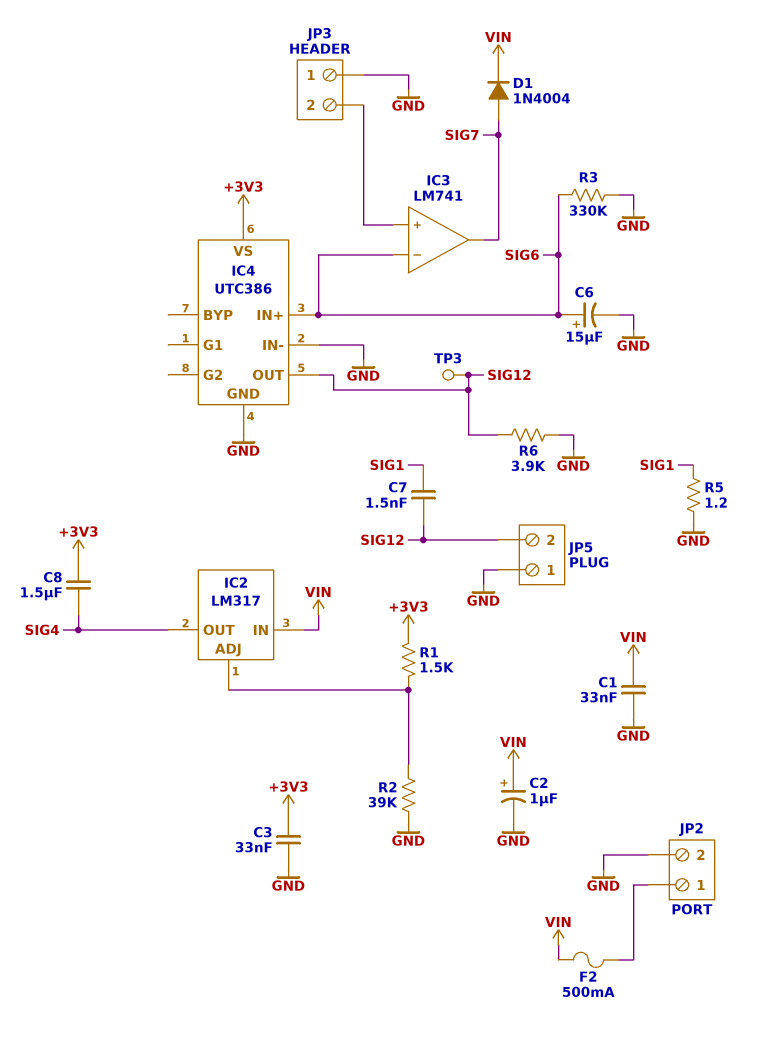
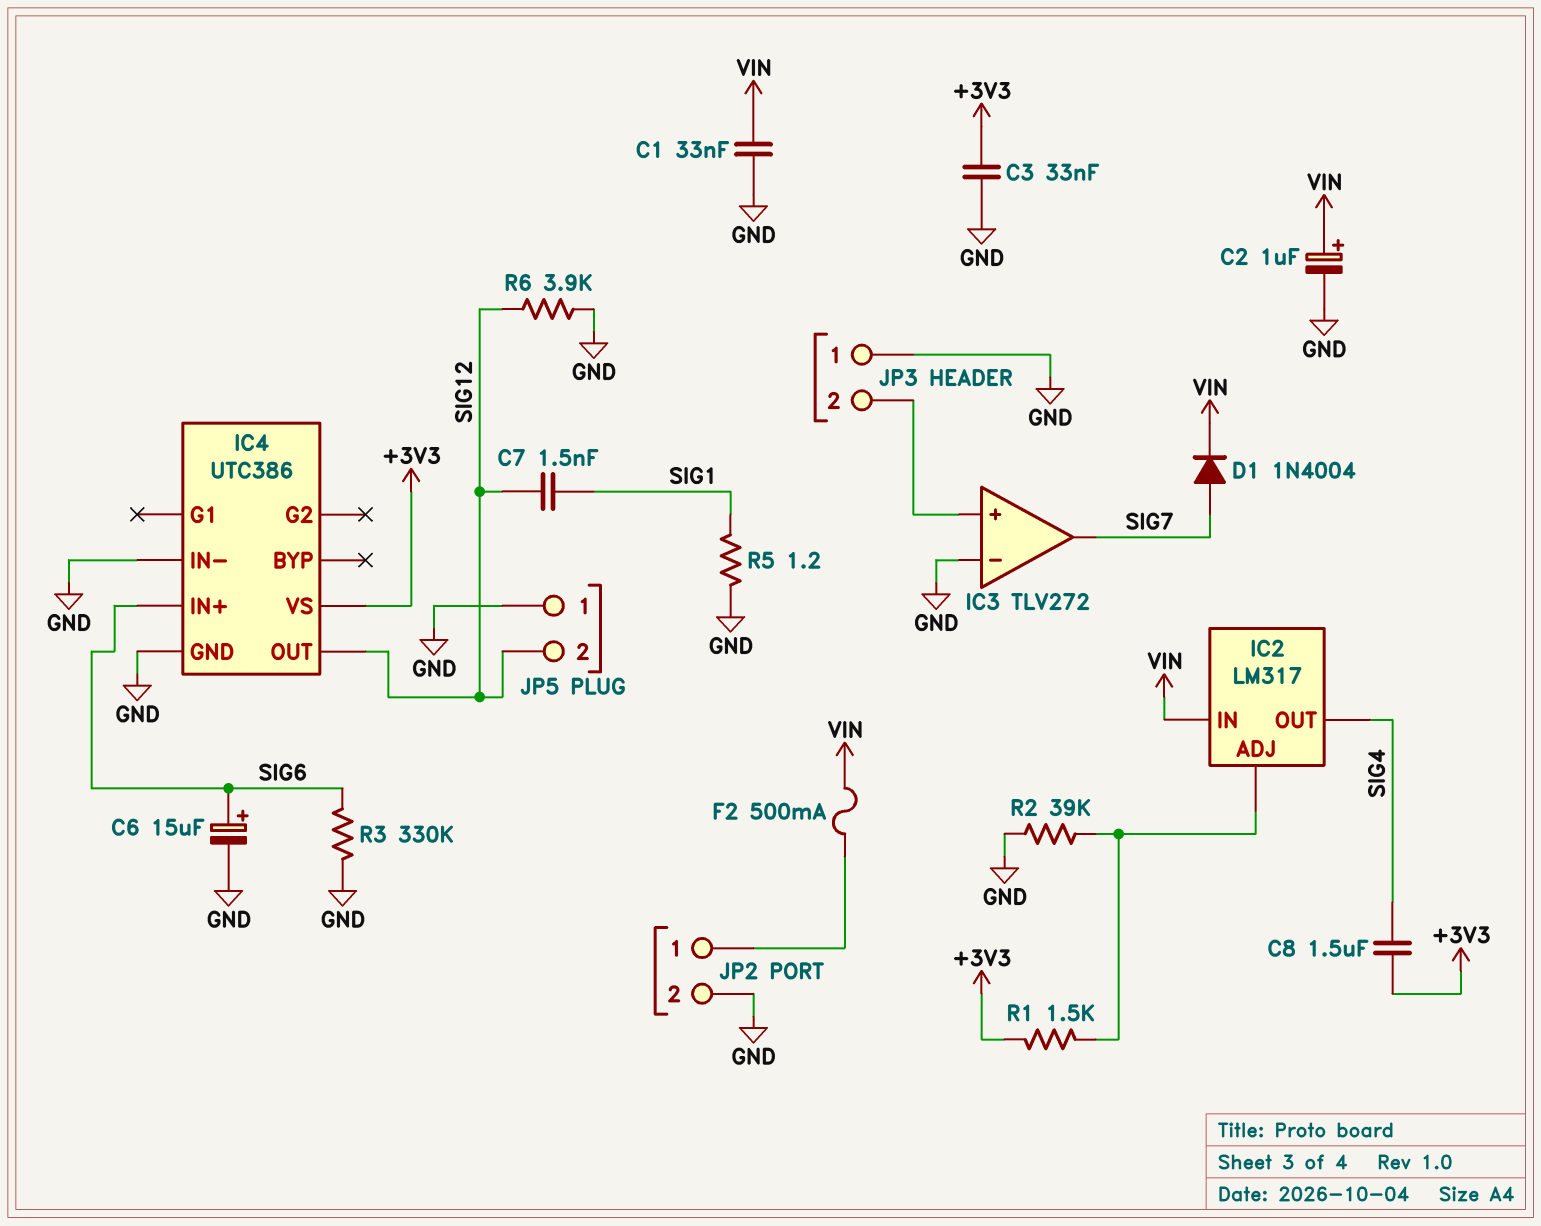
IC3: LM741 -> TLV272
IC3 pin in-: SIG6 -> GND
TP3: test point (SIG12) -> none

